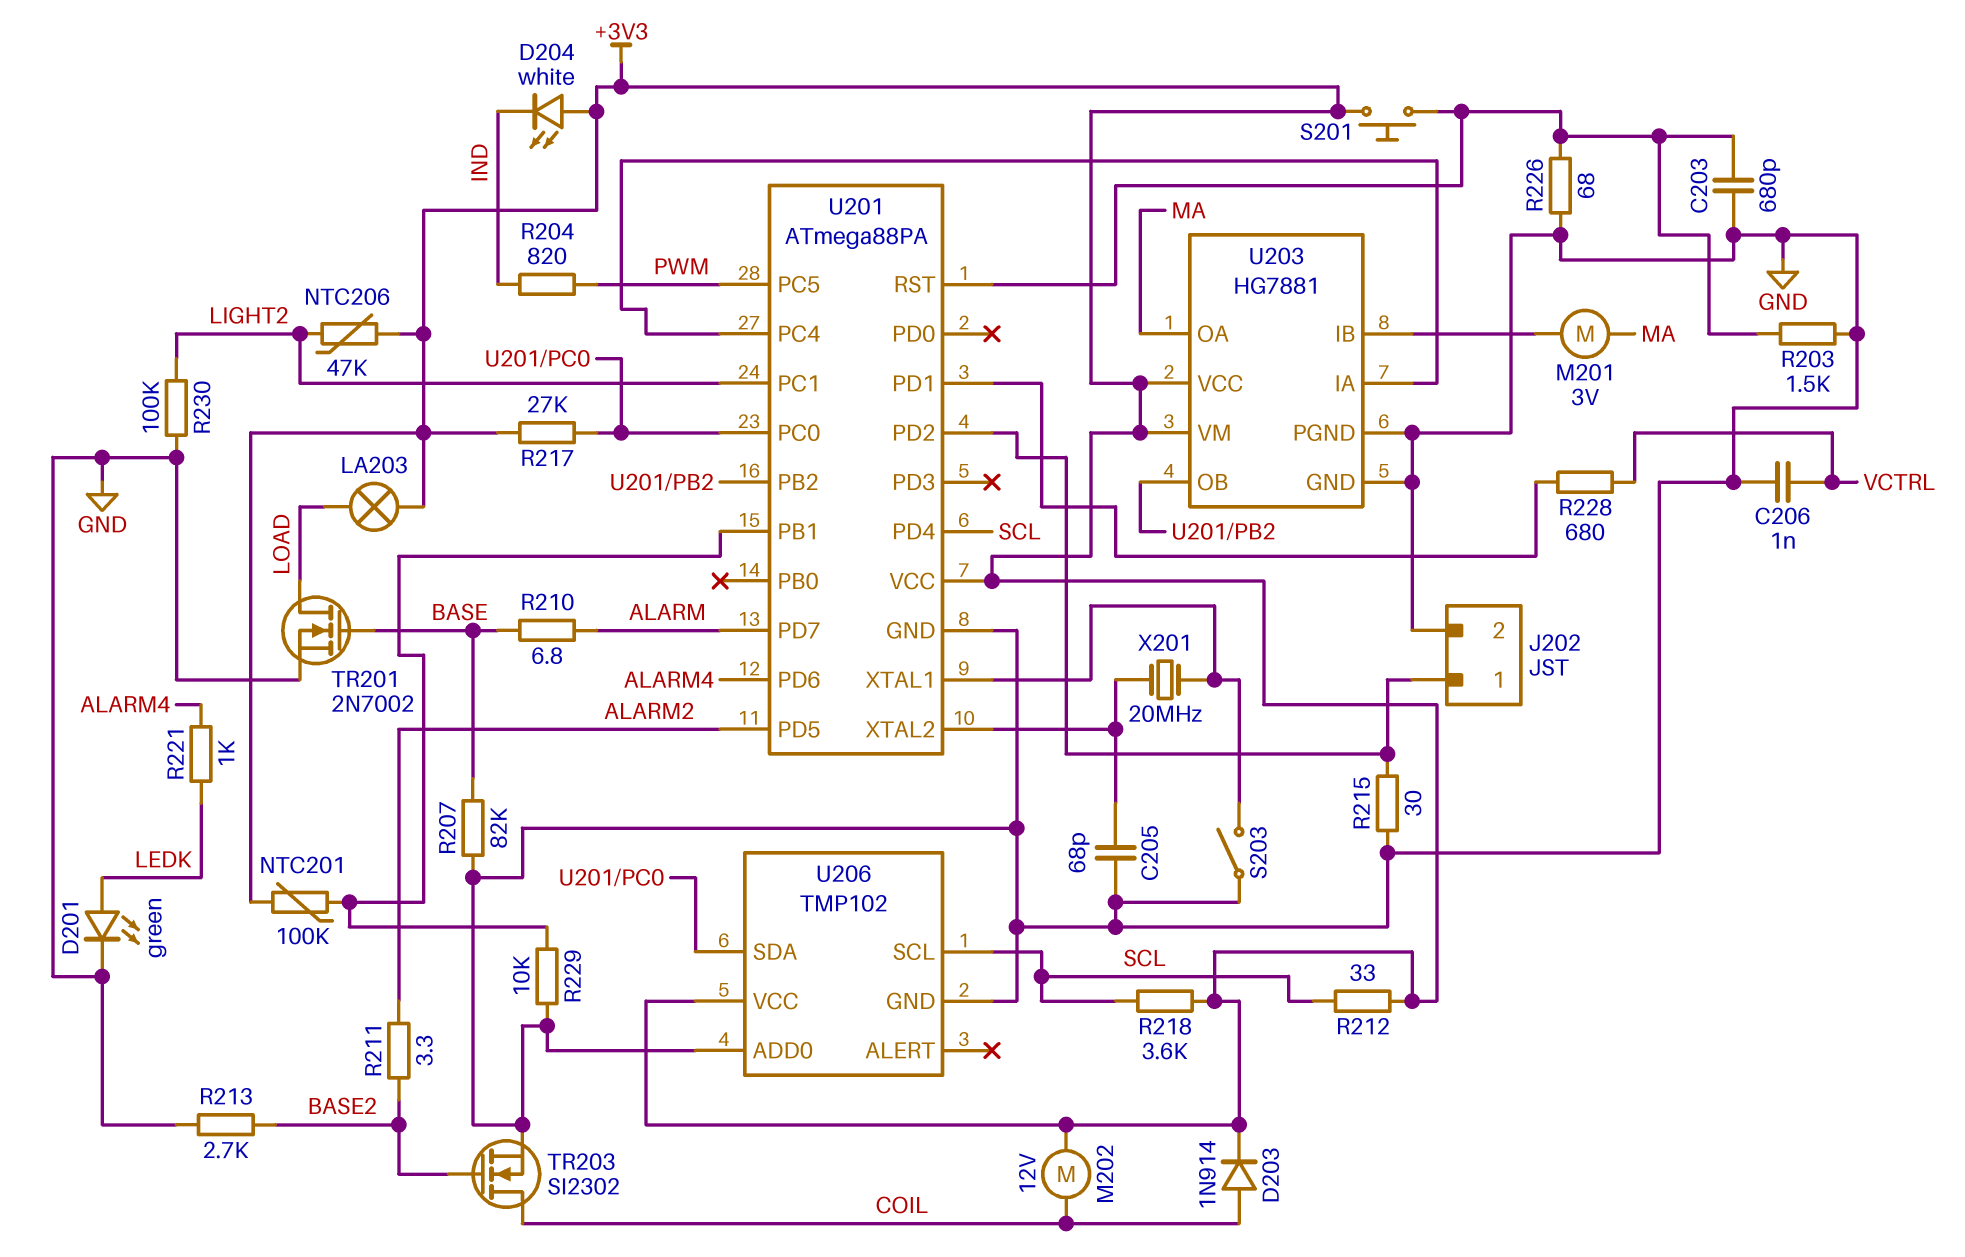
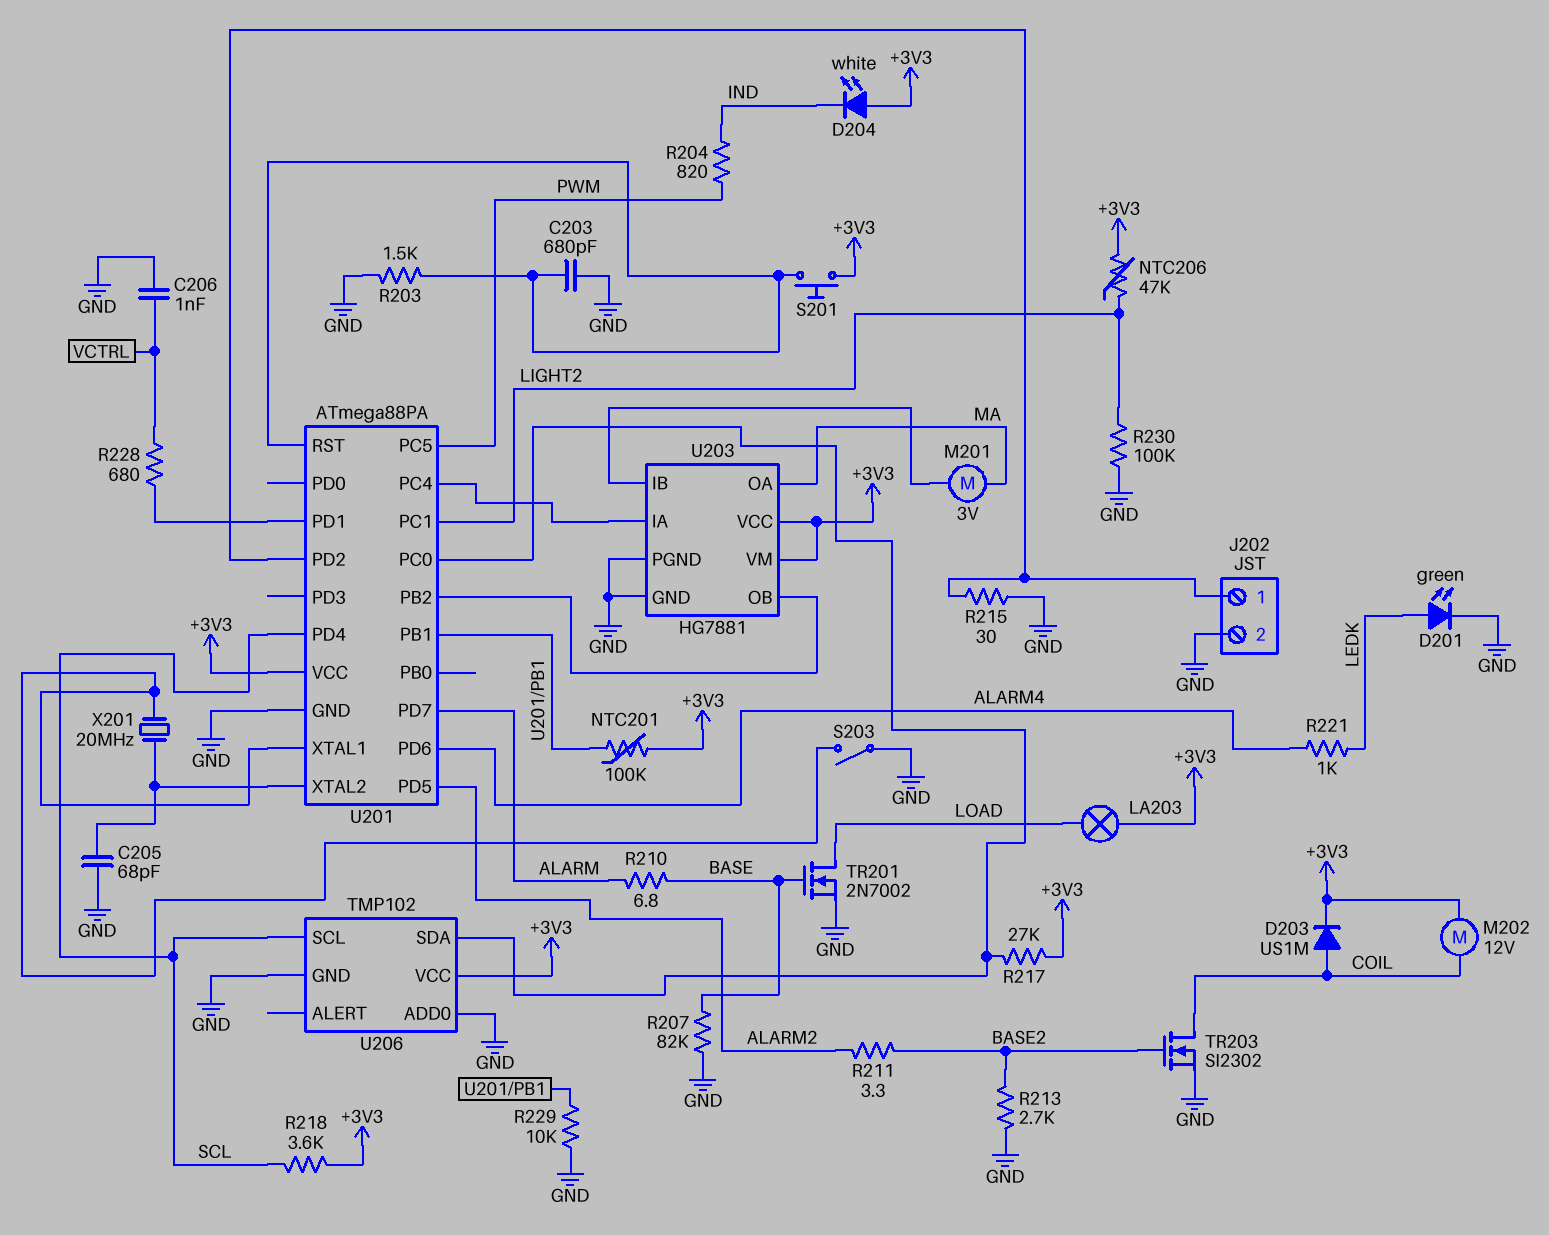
D203: diode 1N914 (A COIL, K +3V3) -> diode US1M (A COIL, K +3V3)
R212: 33 (+3V3, SCL) -> none
R226: 68 (GND, U201/RST) -> none

